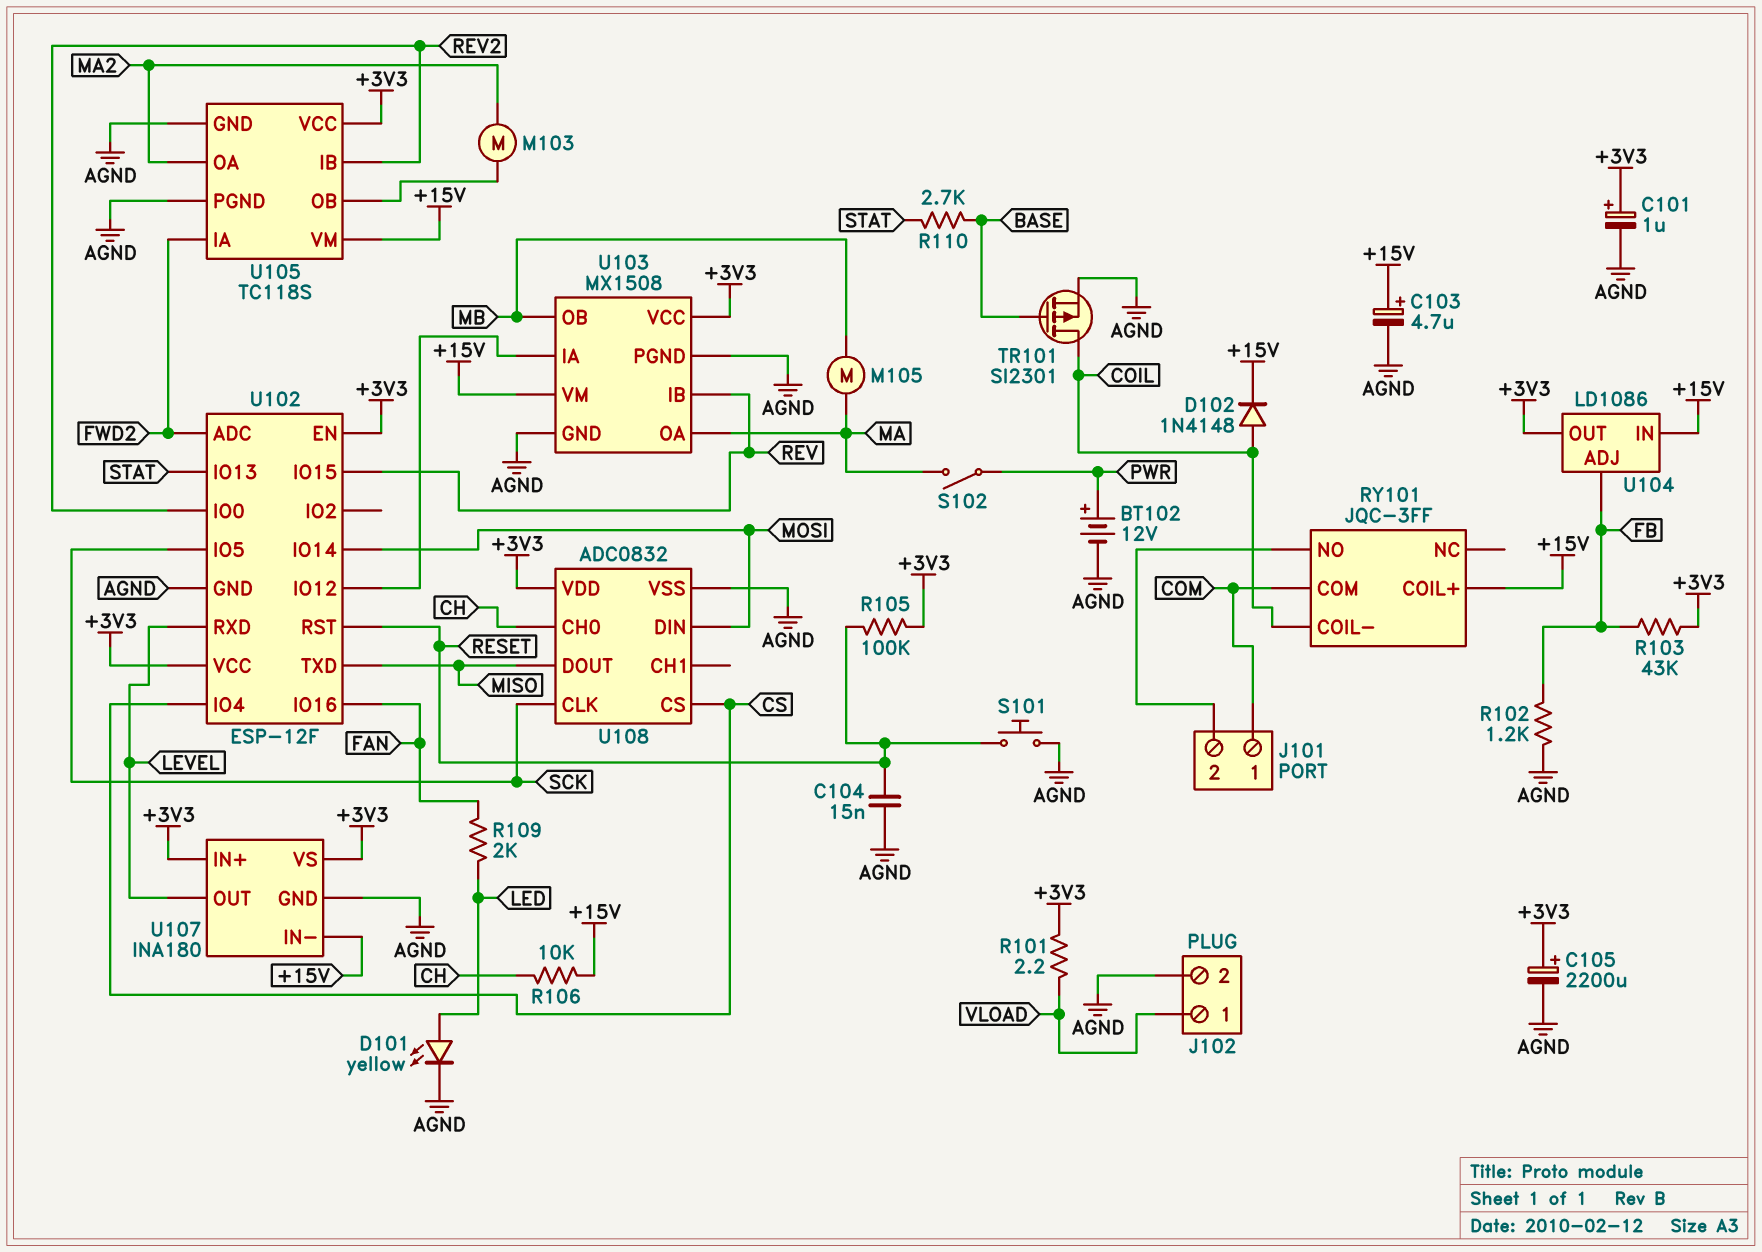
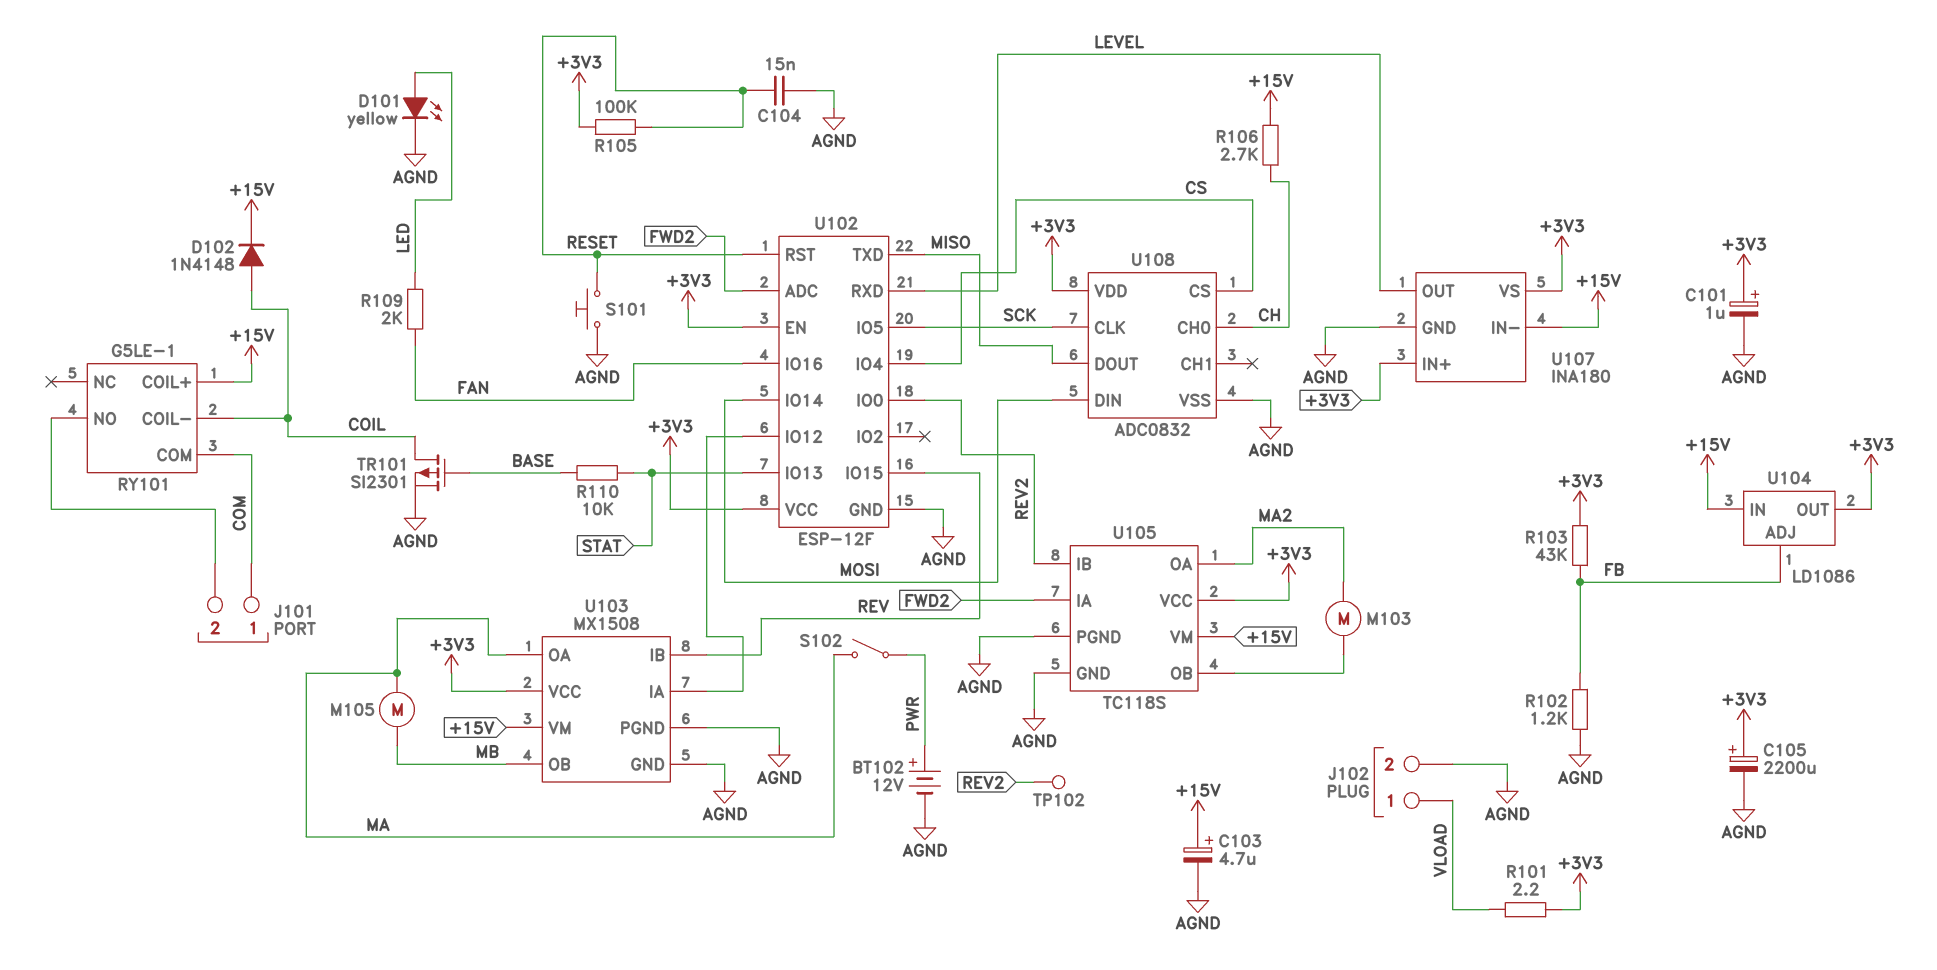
R106: 10k (+15V, CH) -> 2.7k (+15V, CH)
R110: 2.7k (BASE, STAT) -> 10k (BASE, STAT)
RY101: JQC-3FF -> G5LE-1
TP102: none -> test point (REV2)

